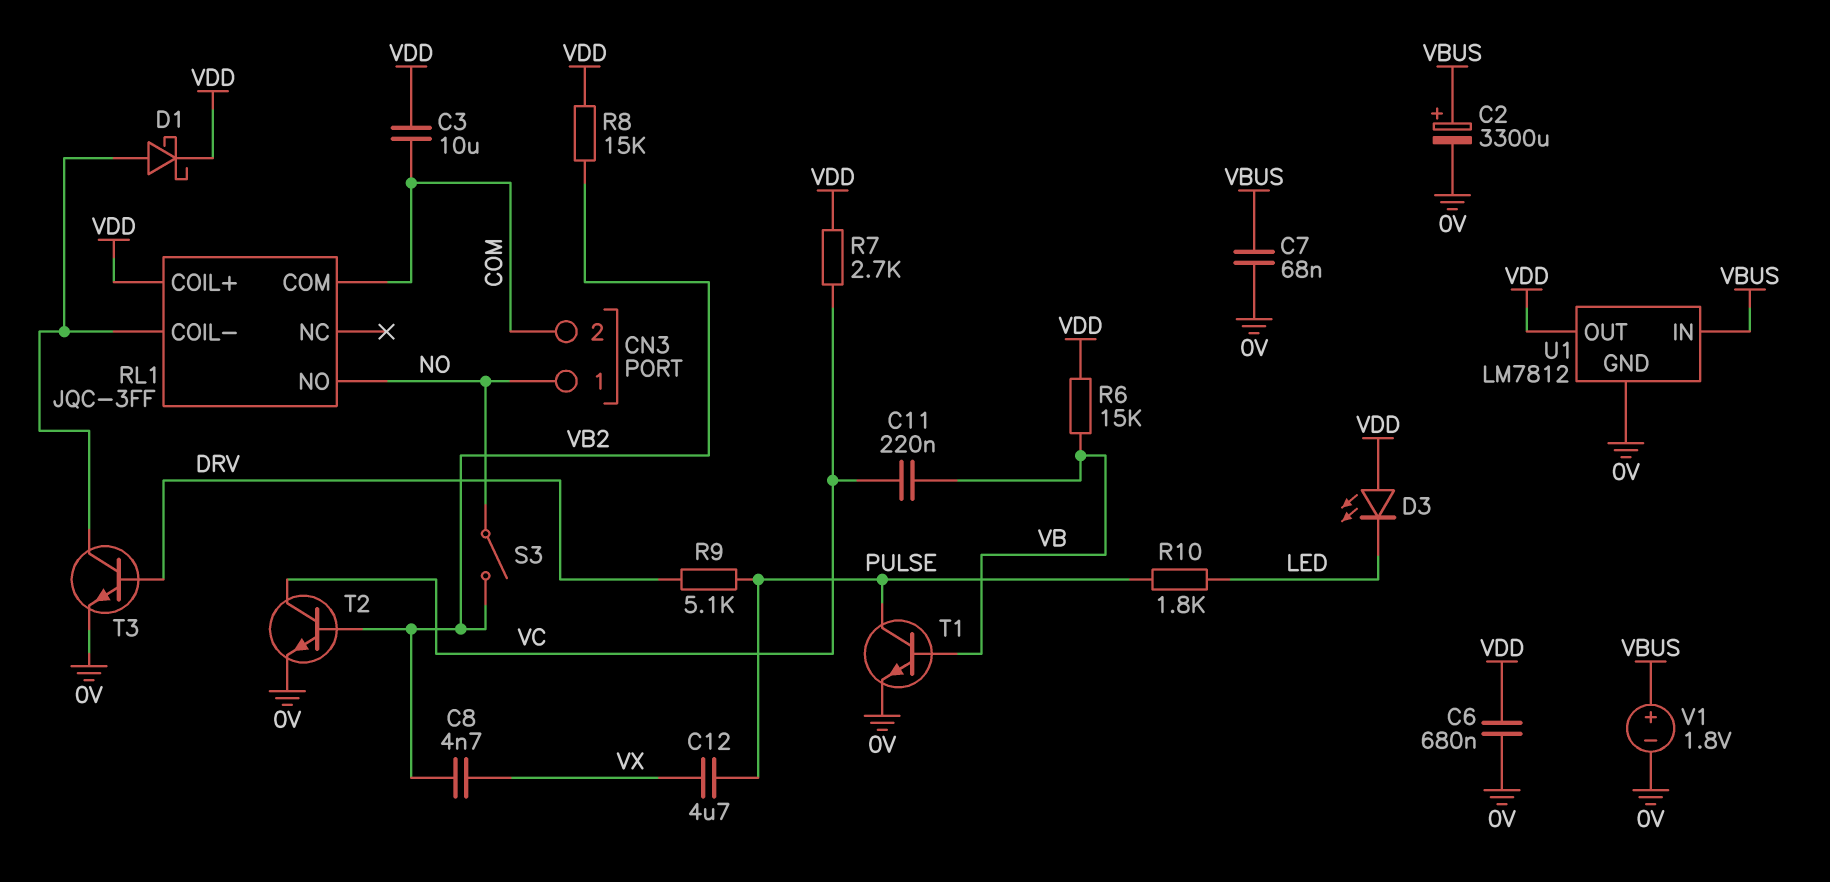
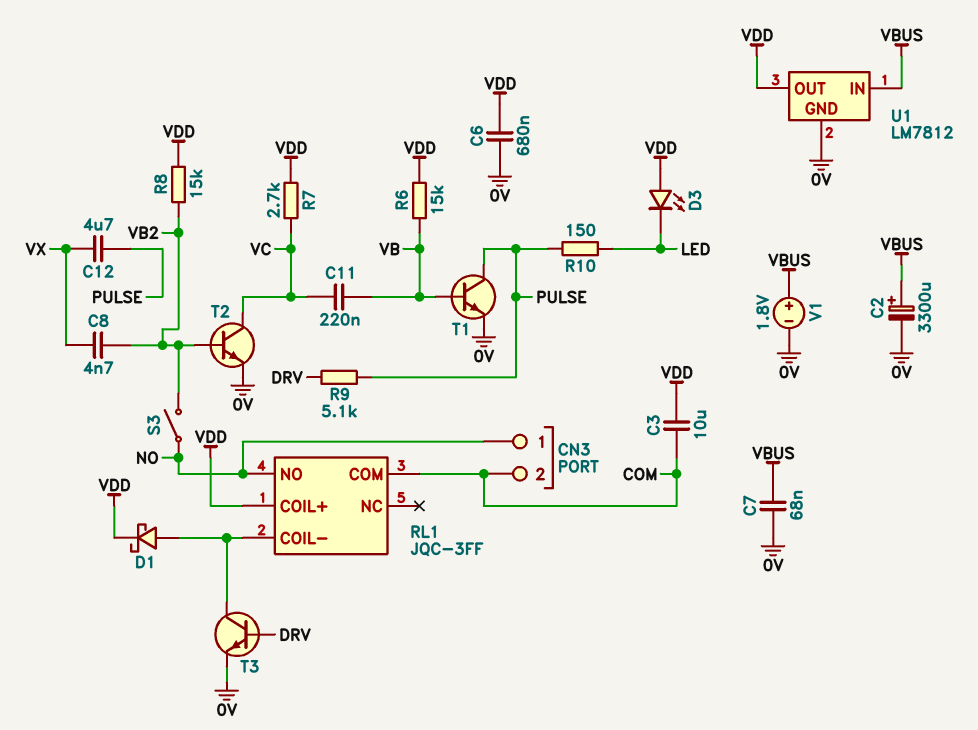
R10: 1.8k (LED, PULSE) -> 150 (LED, PULSE)

